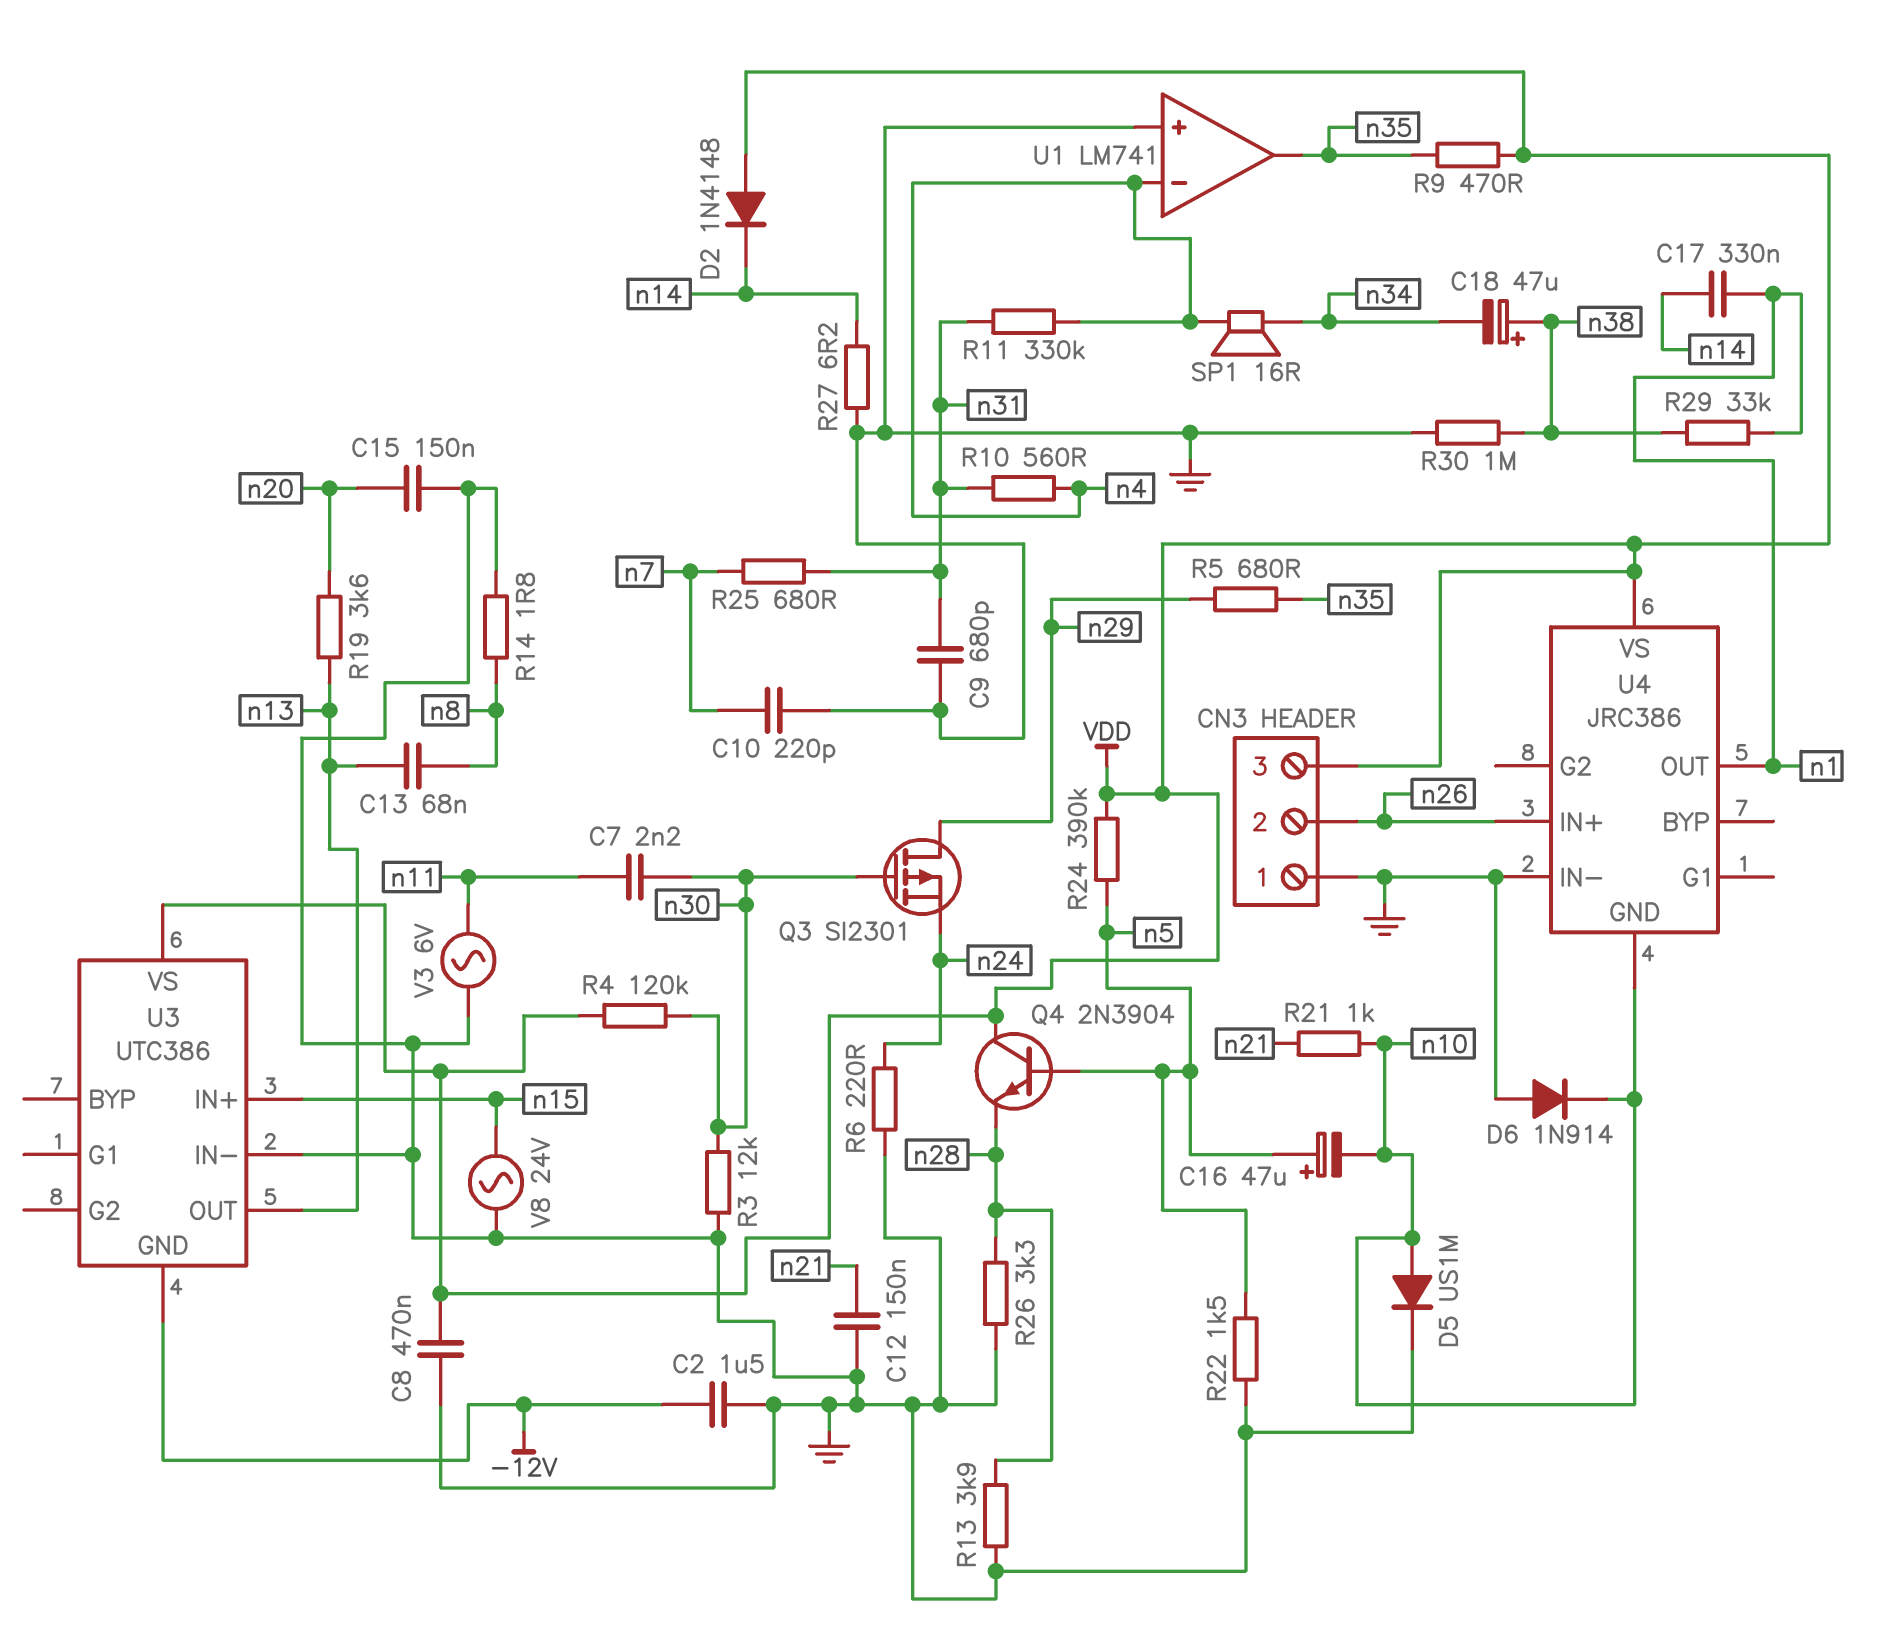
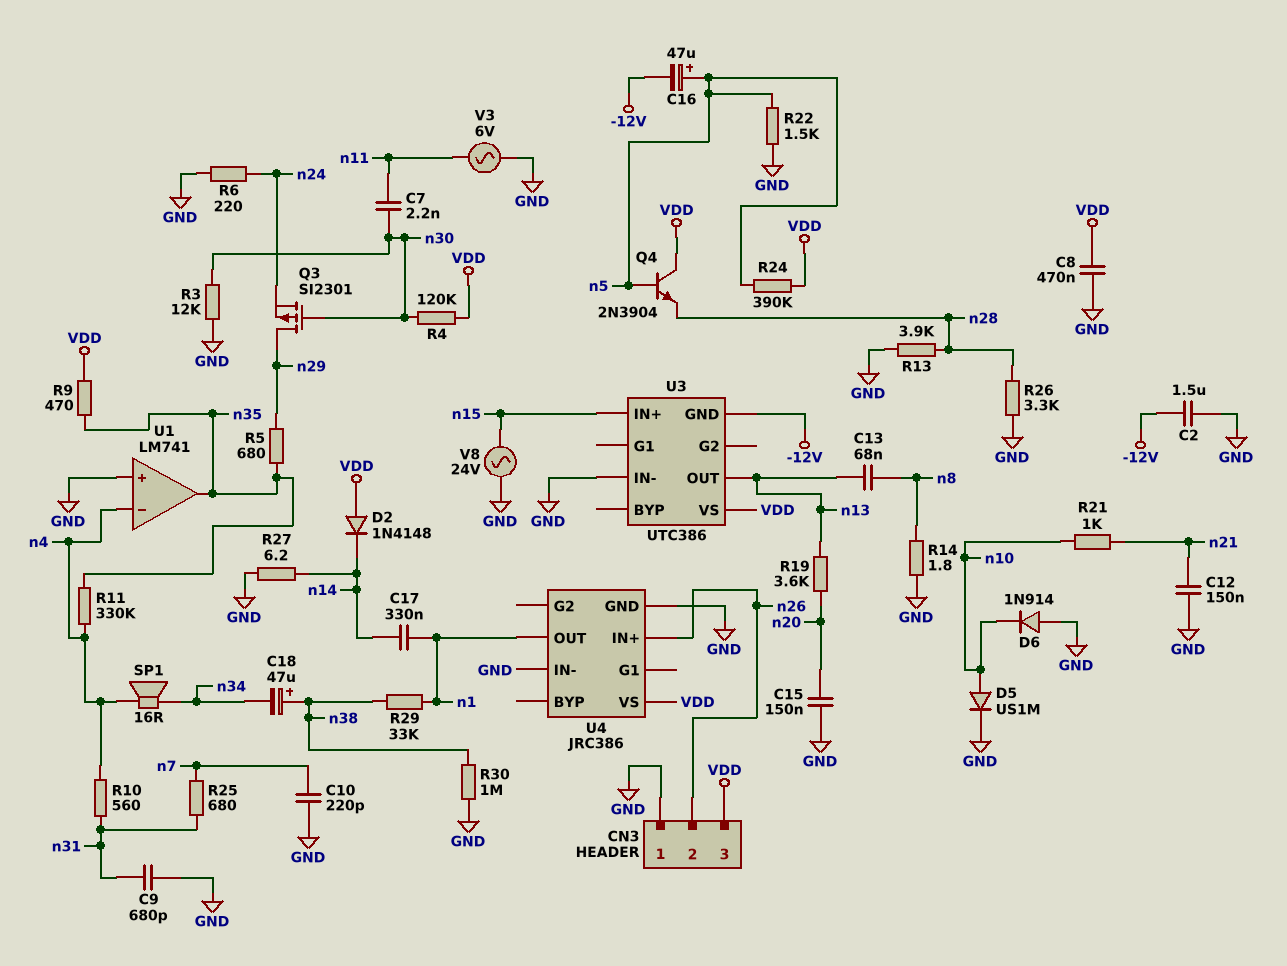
C16: 47uF (plus n5, minus n10) -> 47uF (plus n5, minus -12V)
R11: 330k (n4, n31) -> 330k (n4, n35)
U4 pin GND: n10 -> GND

